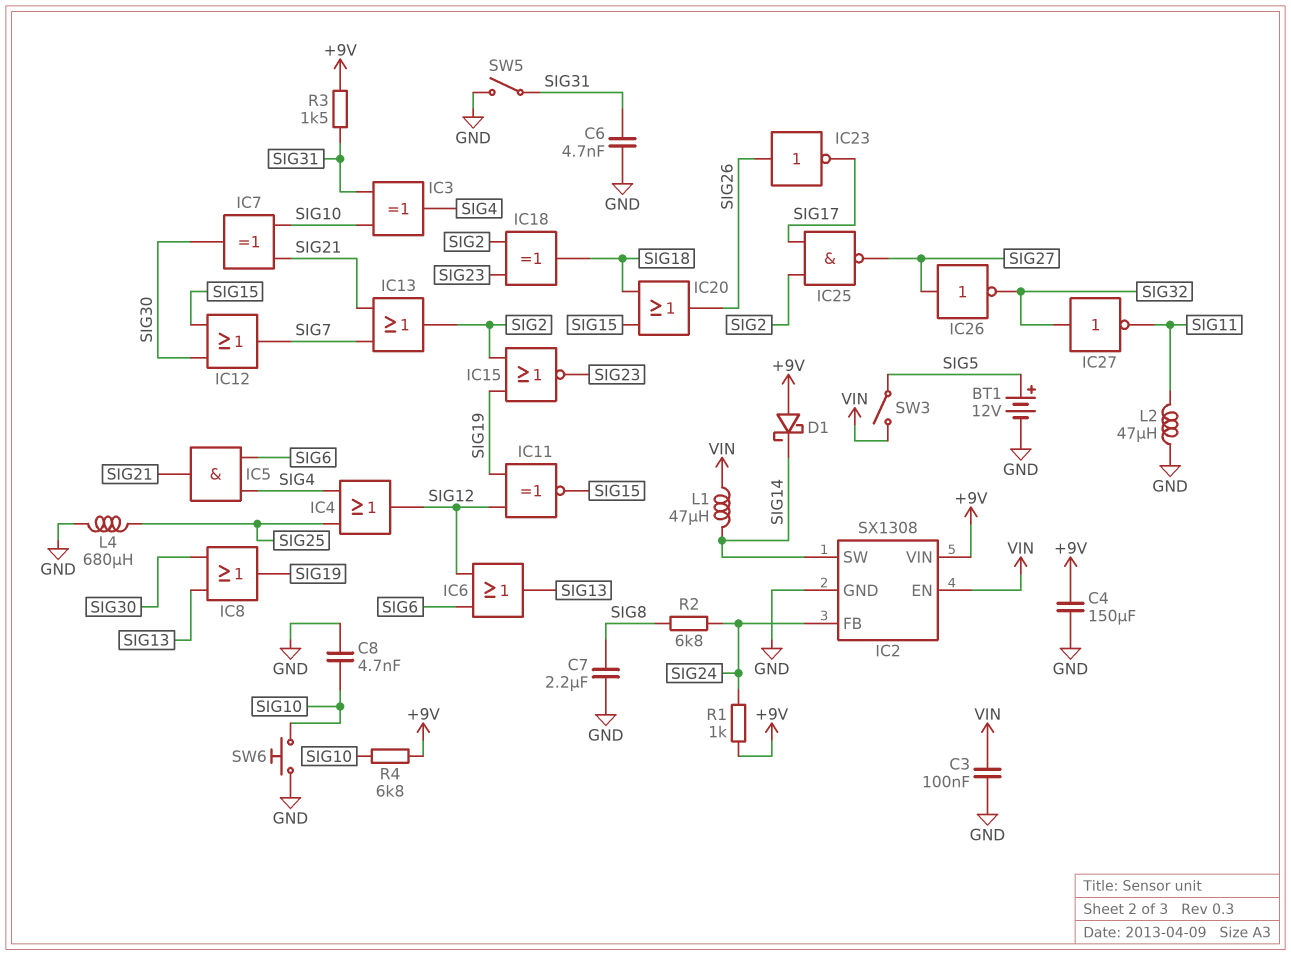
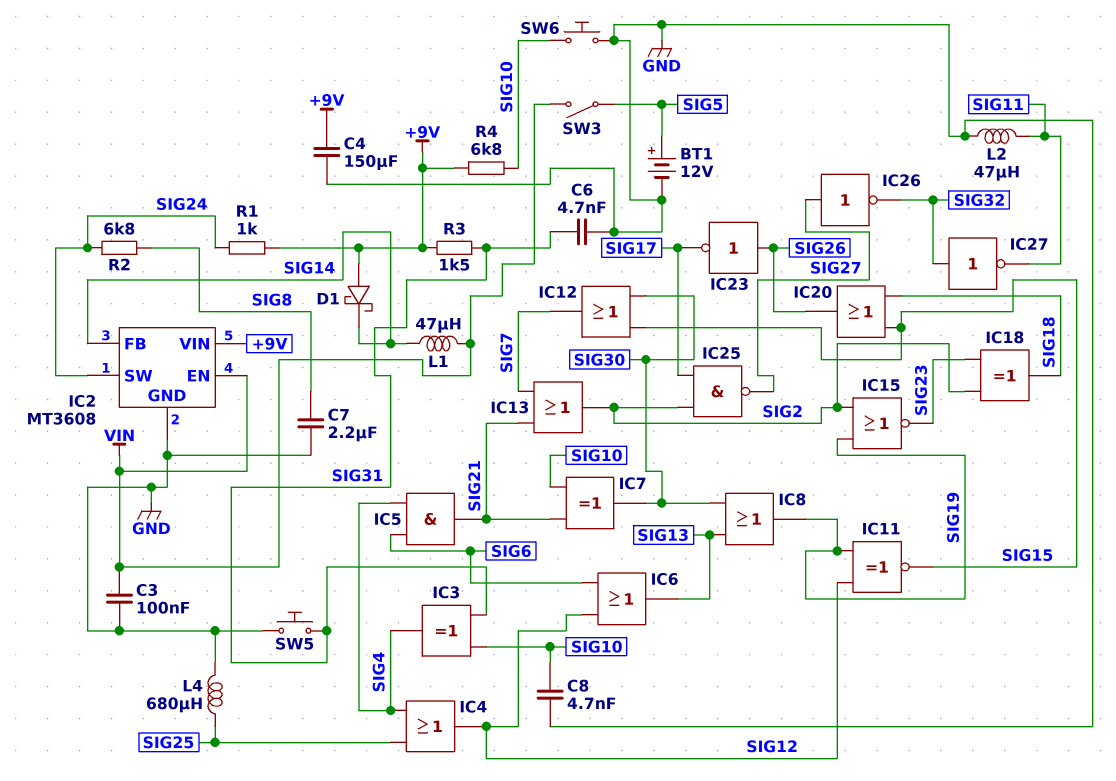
IC2: SX1308 -> MT3608
IC2 pin FB: SIG24 -> SIG14
IC2 pin SW: SIG14 -> SIG24
SW5: switch (GND, SIG31) -> button (GND, SIG31)

